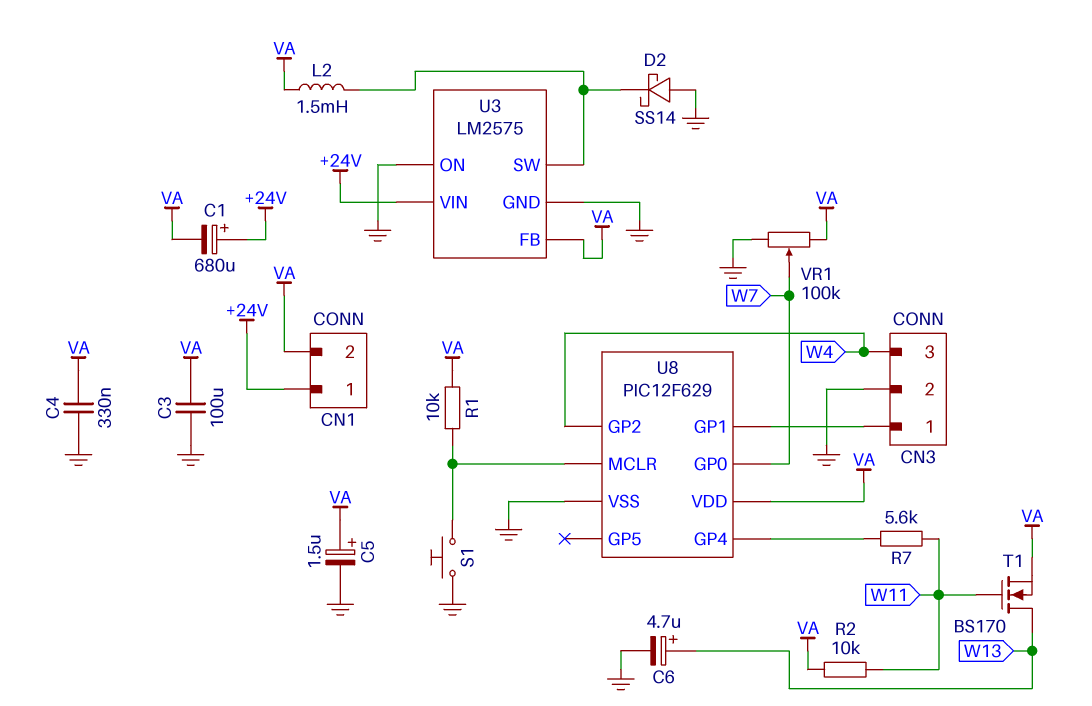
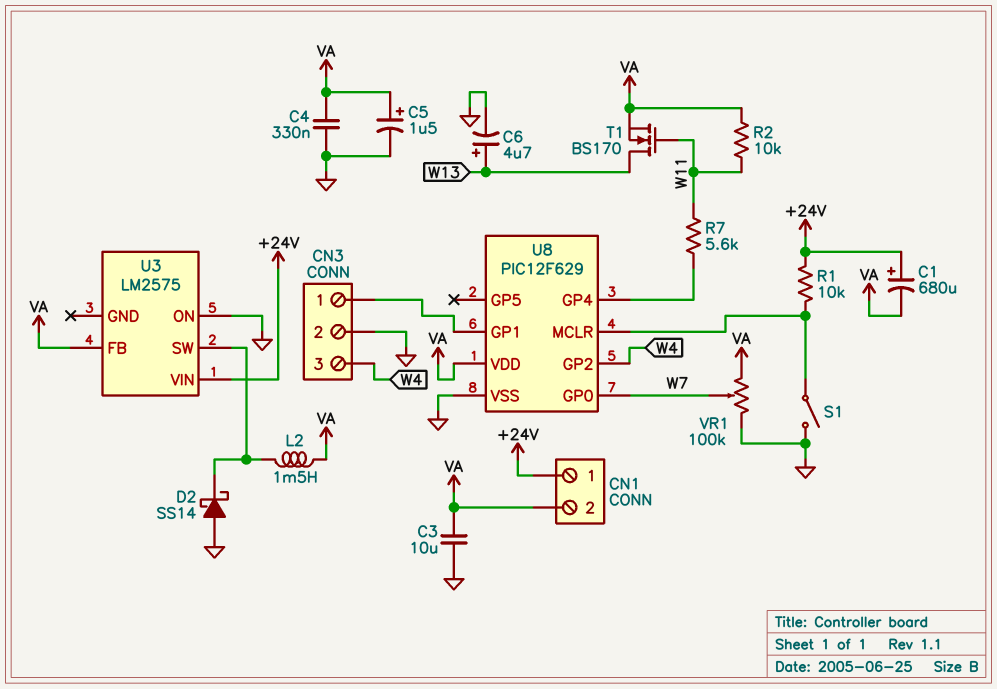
C3: 100uF (GND, VA) -> 10uF (GND, VA)
R1: 10k (U8/MCLR, VA) -> 10k (+24V, U8/MCLR)
S1: button (GND, U8/MCLR) -> switch (GND, U8/MCLR)
U3 pin GND: GND -> none

